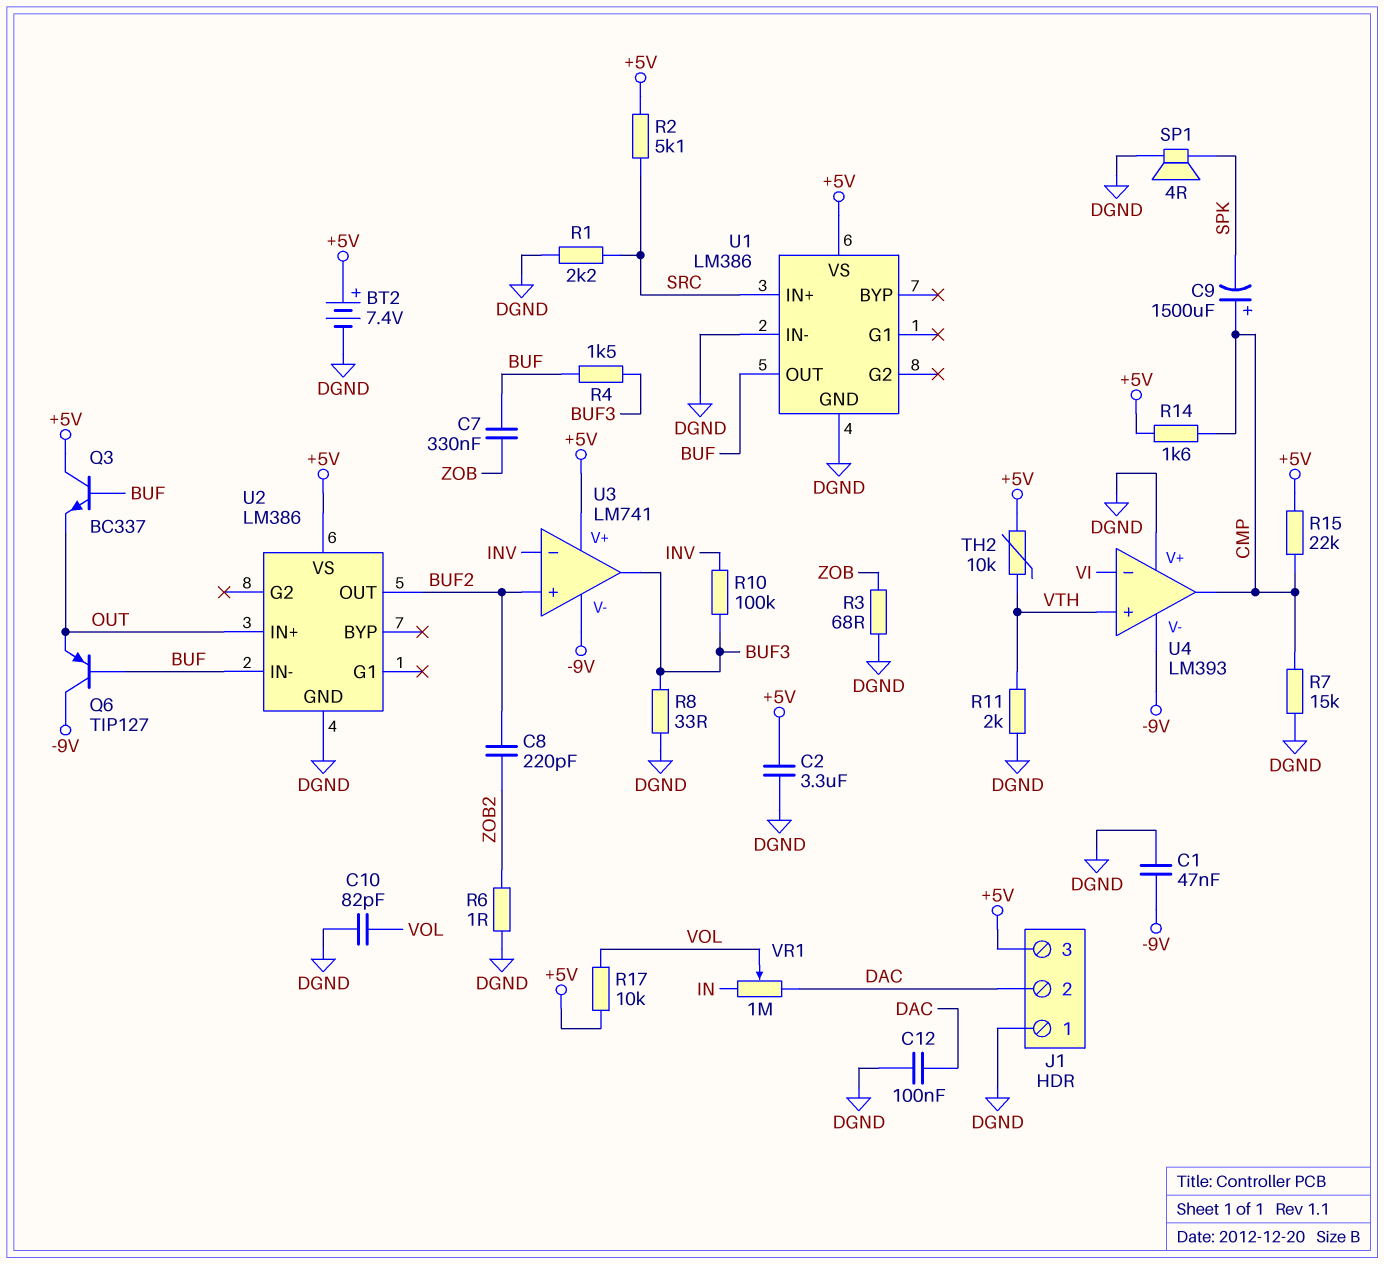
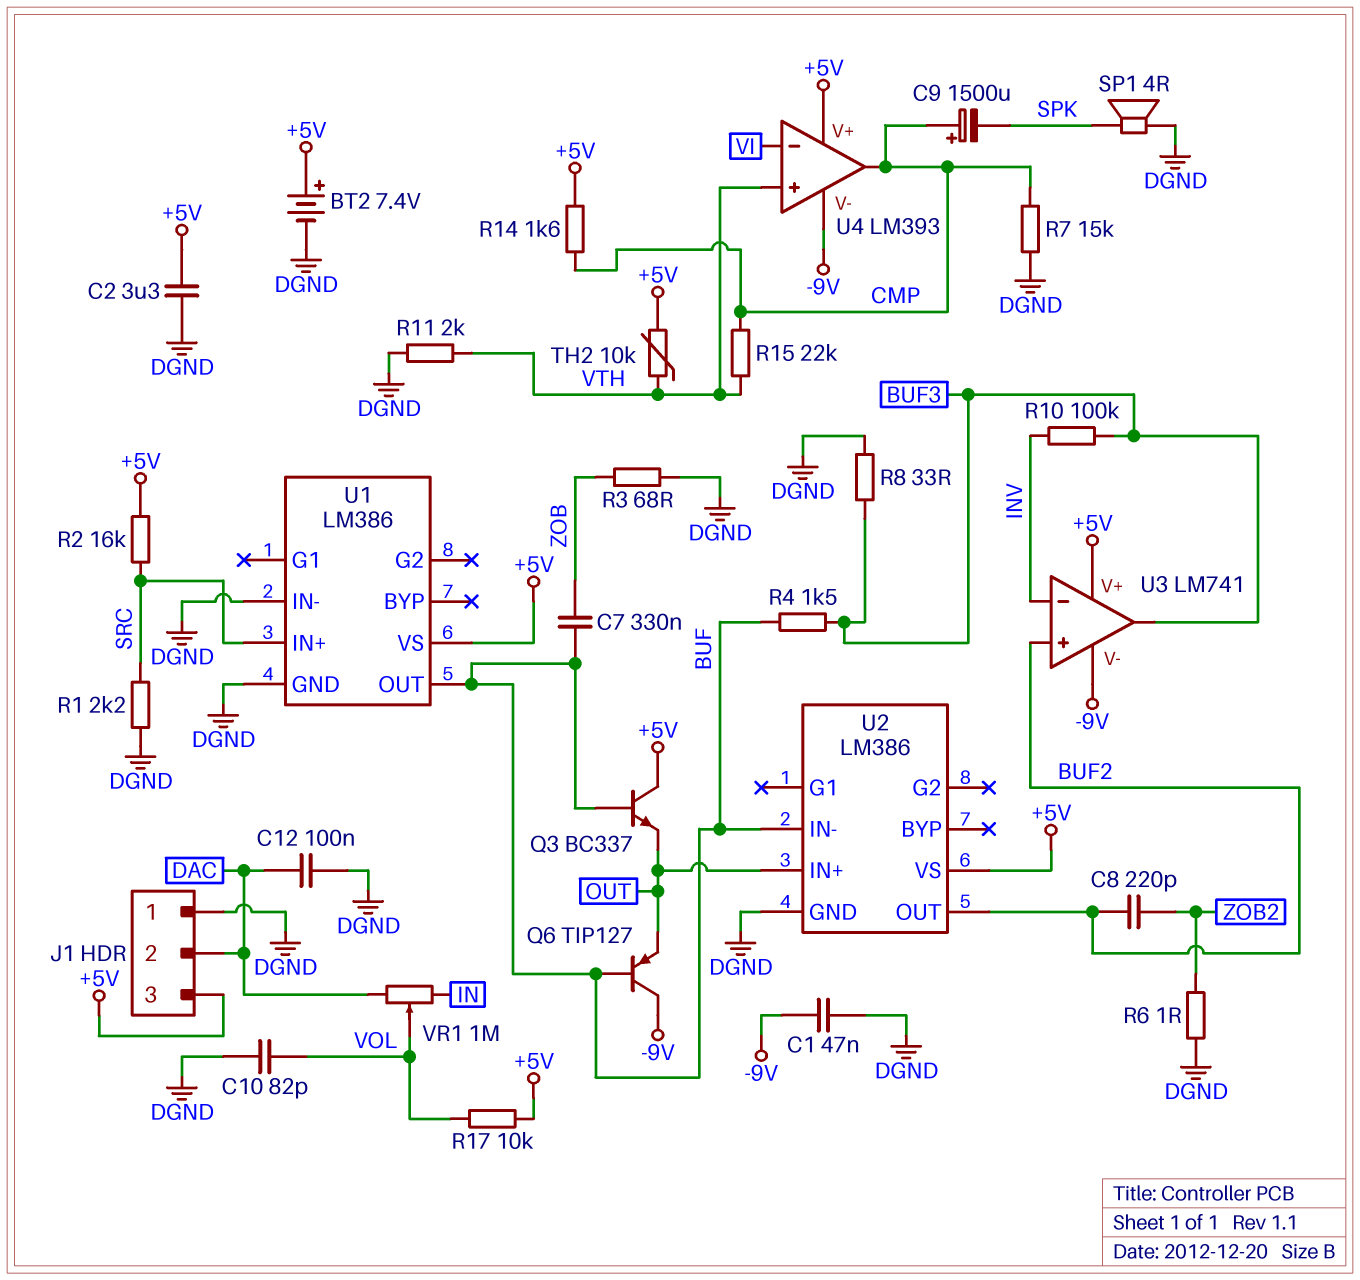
R2: 5.1k (+5V, SRC) -> 16k (+5V, SRC)
R15: 22k (+5V, CMP) -> 22k (CMP, VTH)
U4 pin V+: DGND -> +5V

